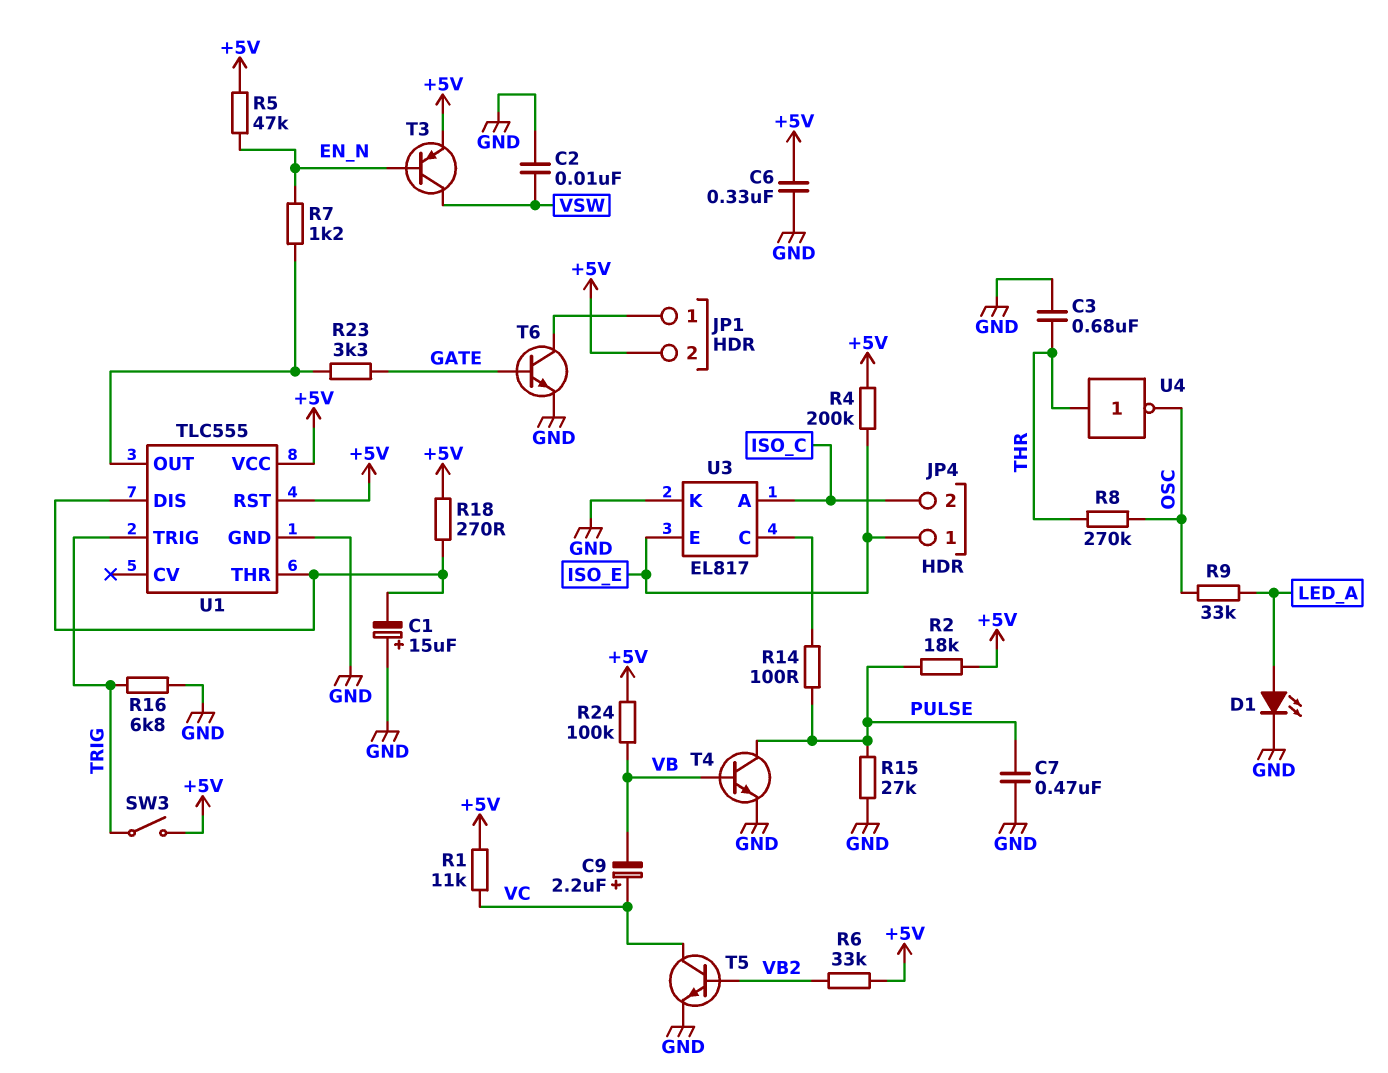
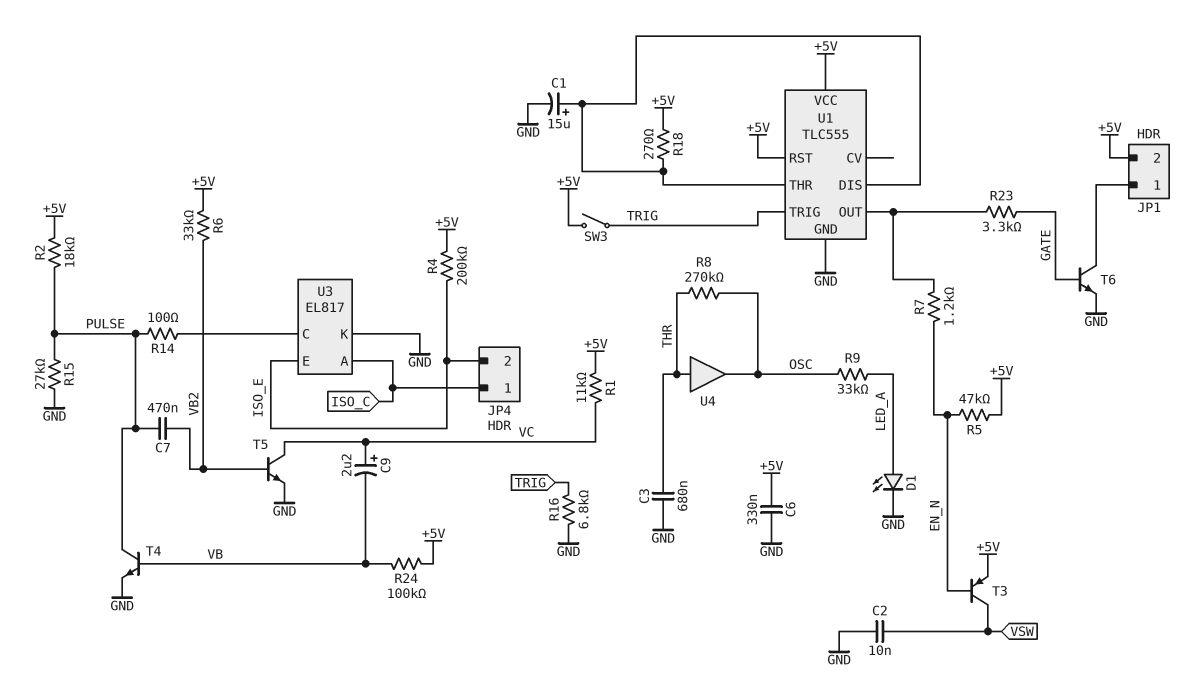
C1: 15uF (plus GND, minus U1/DIS) -> 15uF (plus U1/DIS, minus GND)
C7: 470nF (GND, PULSE) -> 470nF (PULSE, VB2)
JP4 pin 1: ISO_E -> ISO_C
JP4 pin 2: ISO_C -> ISO_E
U4: NOT (in THR, out OSC) -> buffer (in THR, out OSC)

